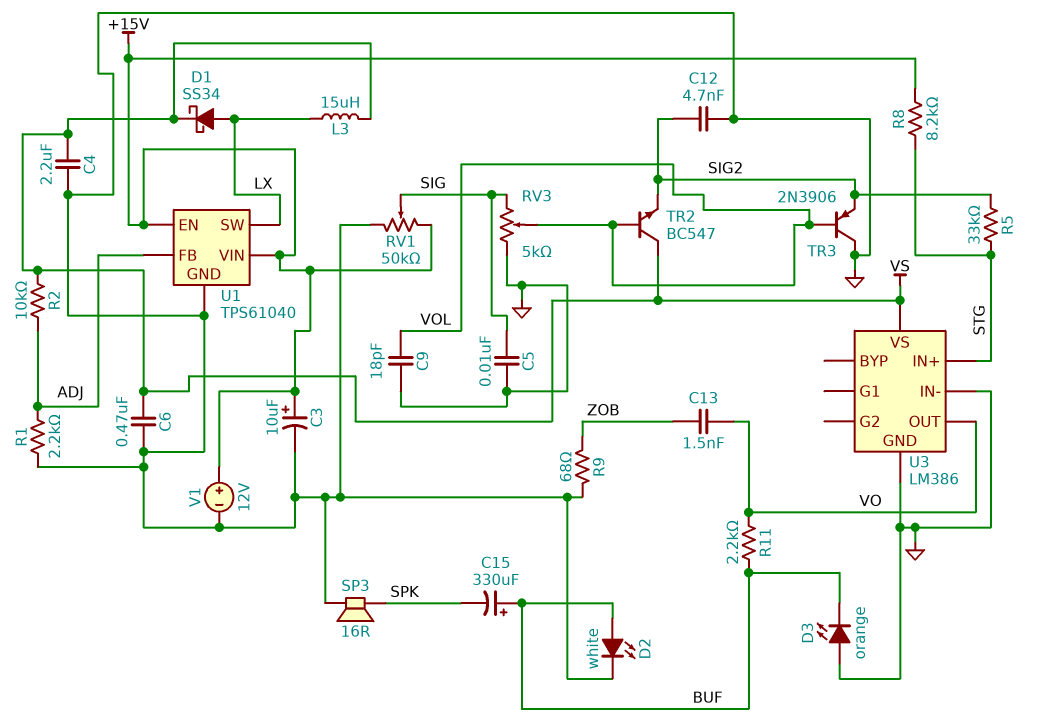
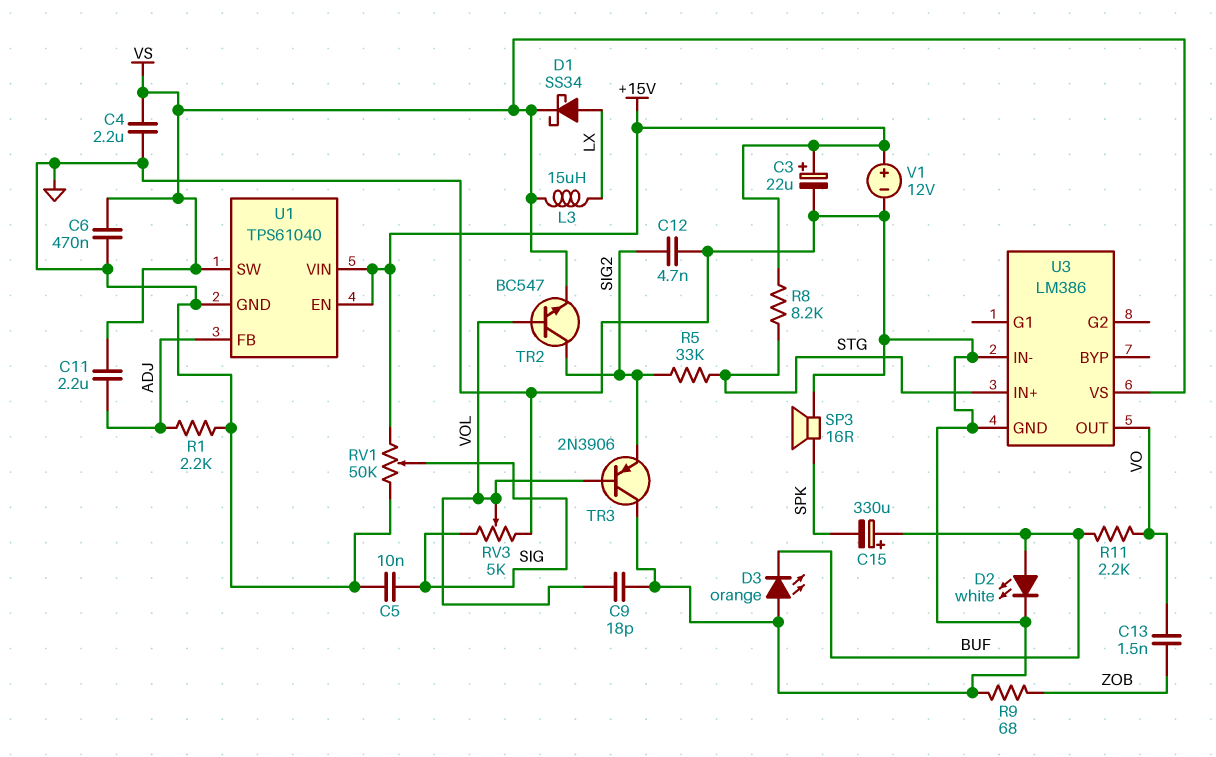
C3: 10uF (plus +15V, minus GND) -> 22uF (plus +15V, minus GND)
C11: none -> 2.2uF (ADJ, VS)
R2: 10k (ADJ, VS) -> none
TR2: NPN BC547 (B VOL, C VS, E SIG2) -> NPN BC547 (B VOL, C SIG2, E VS)
U1 pin SW: LX -> VS

